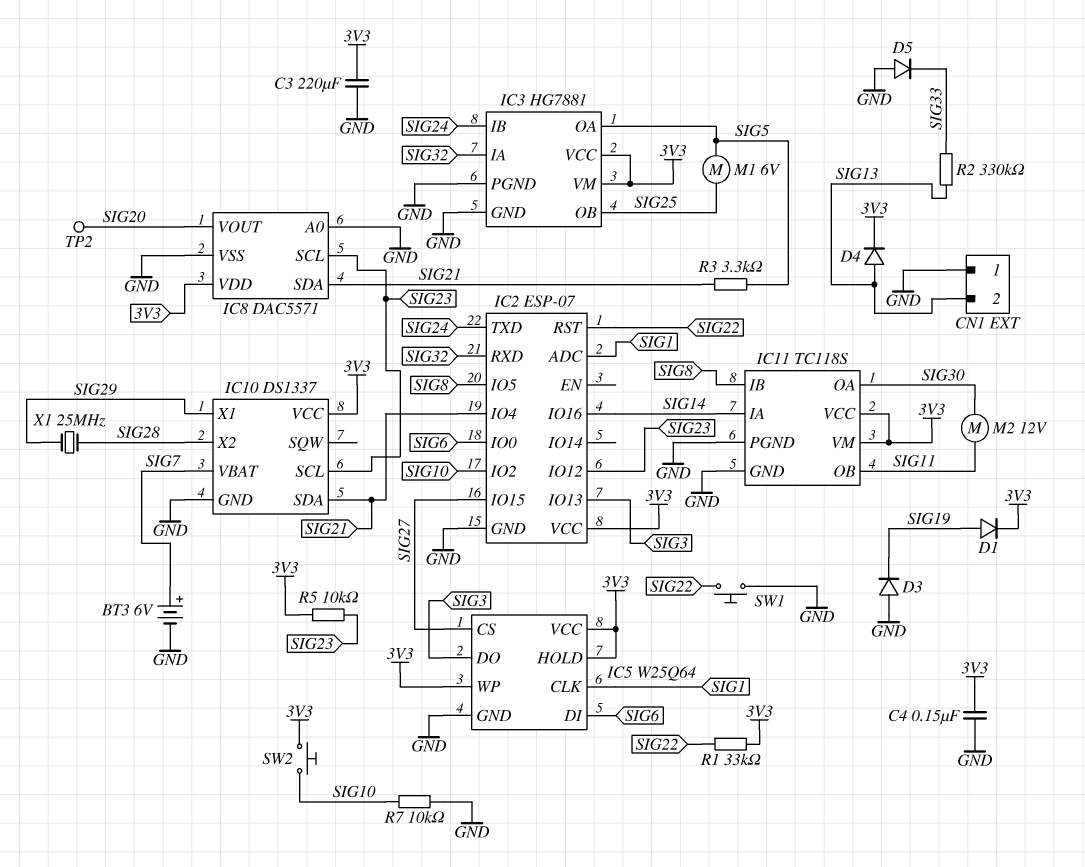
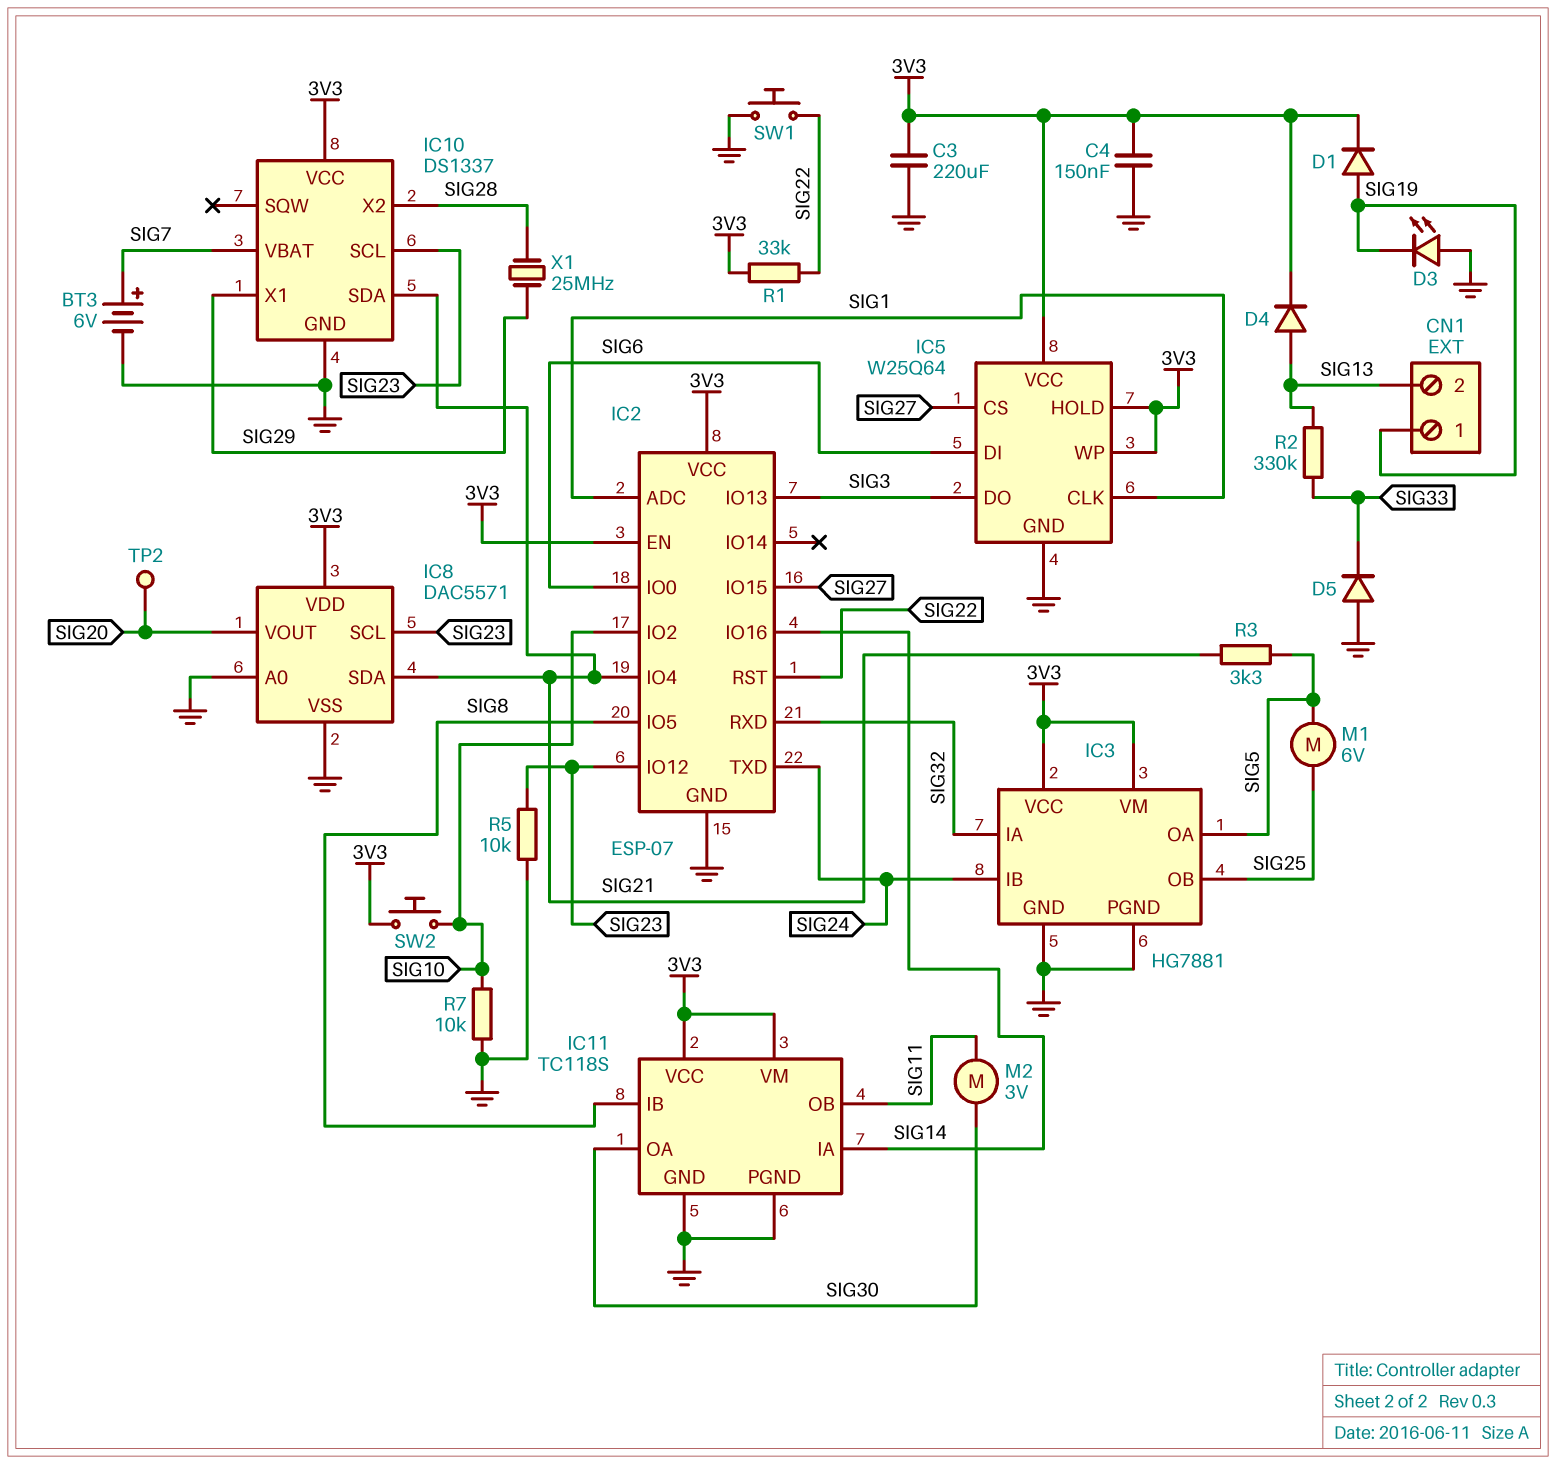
CN1 pin 1: GND -> SIG19
D3: diode (A GND, K SIG19) -> LED (A GND, K SIG19)
IC2 pin EN: none -> 3V3
M2: motor 12V (SIG11, SIG30) -> motor 3V (SIG11, SIG30)
R5: 10k (3V3, SIG23) -> 10k (GND, SIG23)

